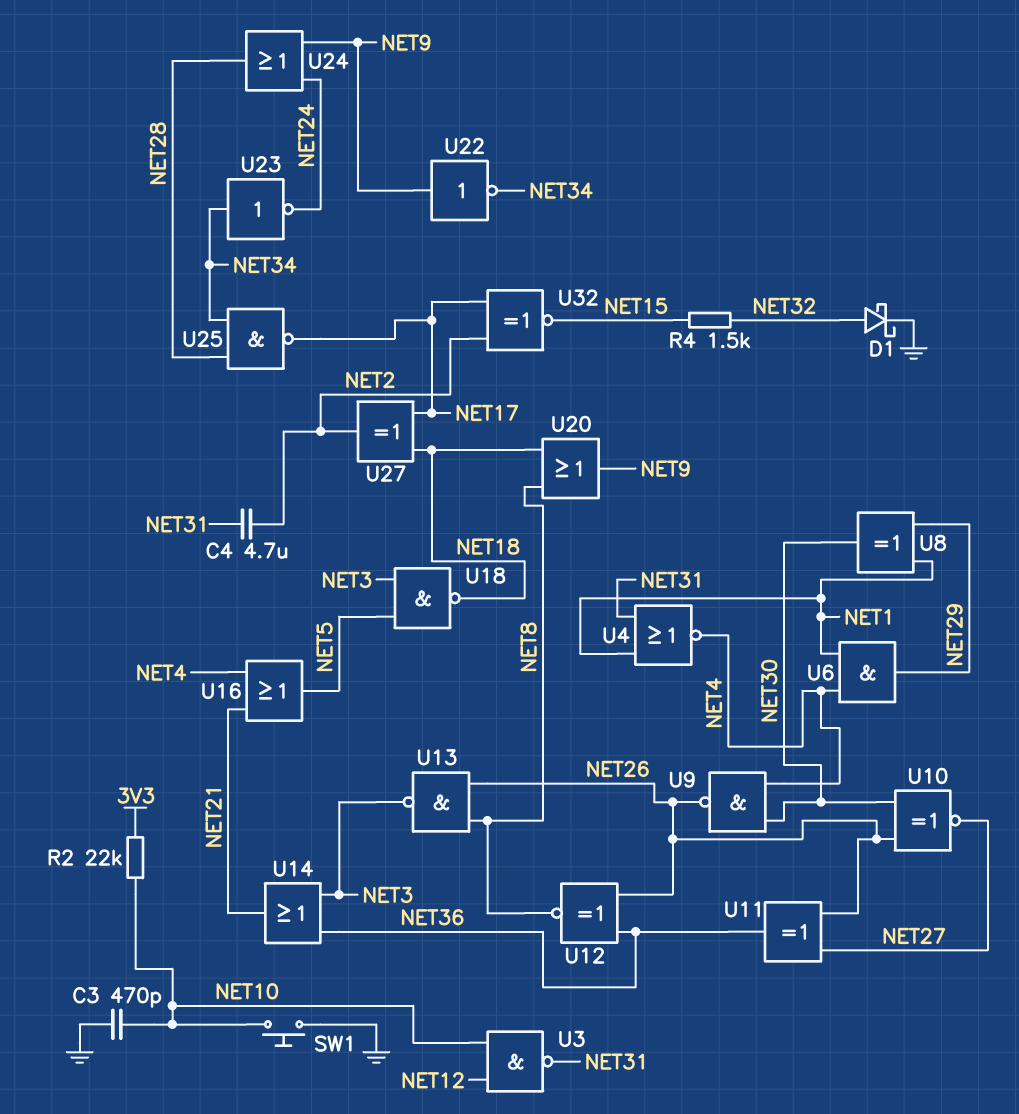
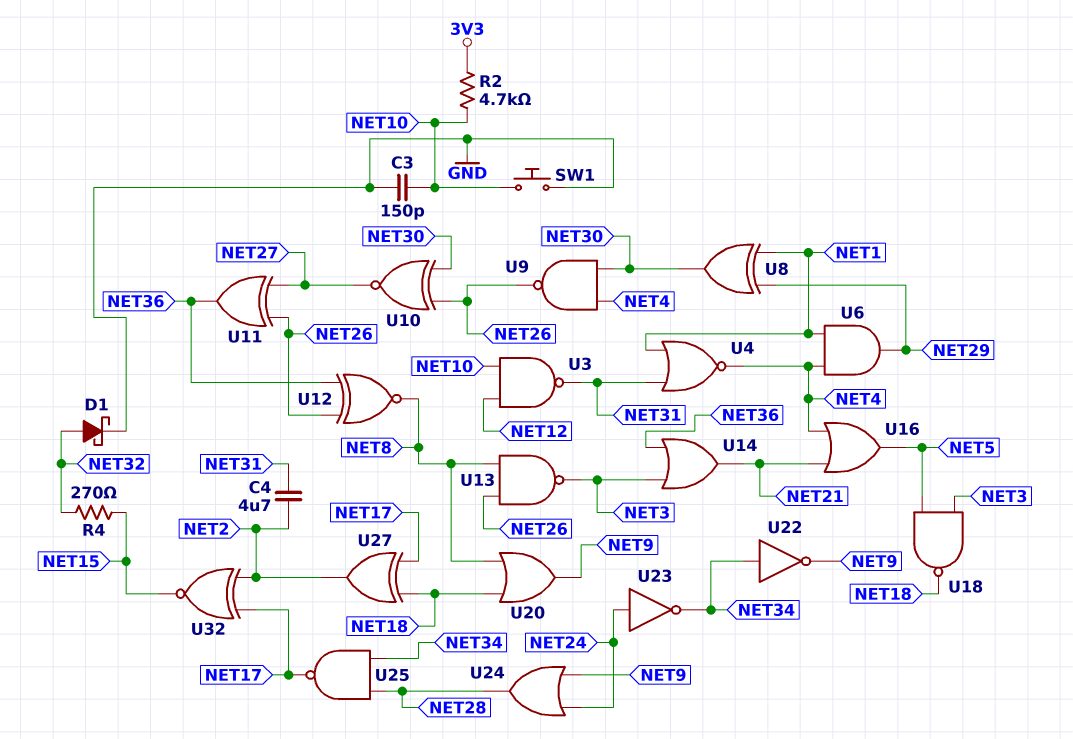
C3: 470pF (GND, NET10) -> 150pF (GND, NET10)
R2: 22k (3V3, NET10) -> 4.7k (3V3, NET10)
R4: 1.5k (NET15, NET32) -> 270 (NET15, NET32)
U22: NOT (in NET9, out NET34) -> NOT (in NET34, out NET9)
U23: NOT (in NET34, out NET24) -> NOT (in NET24, out NET34)

